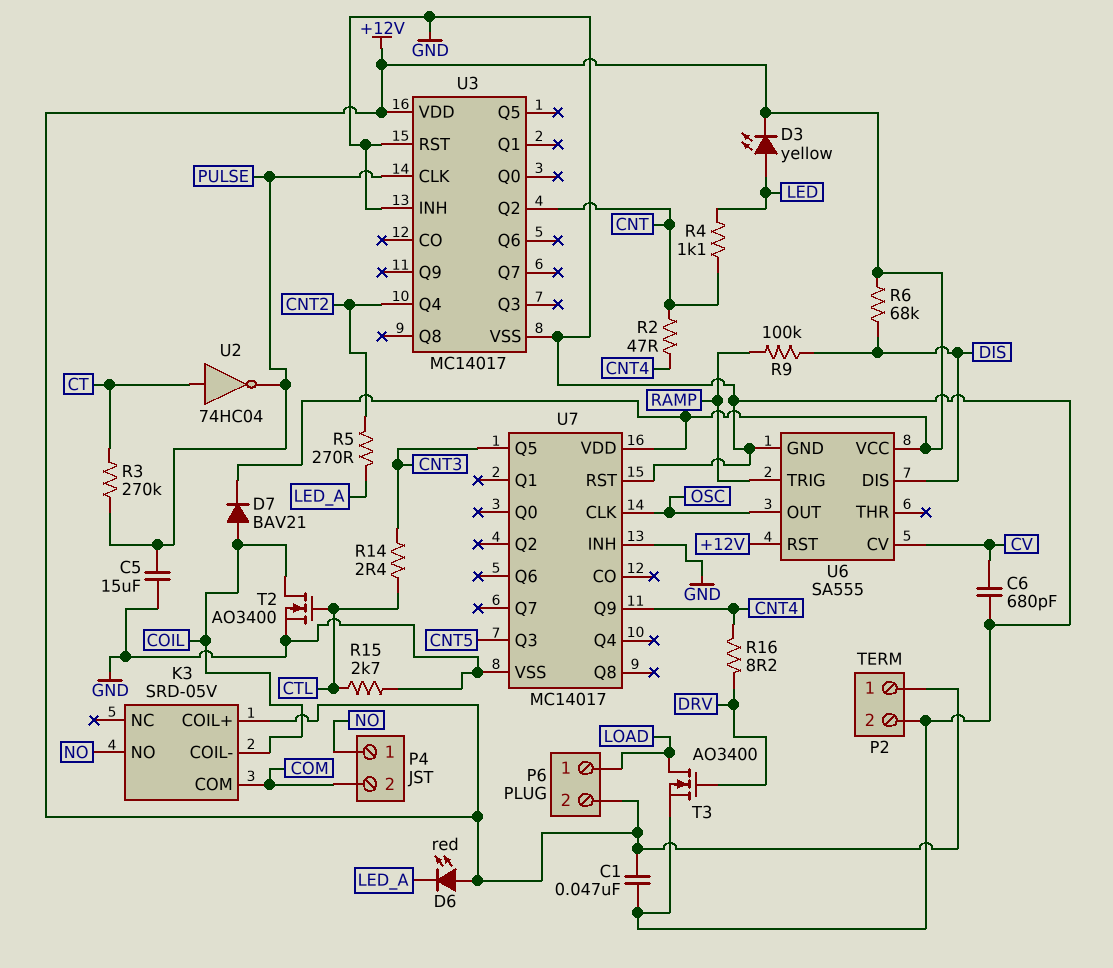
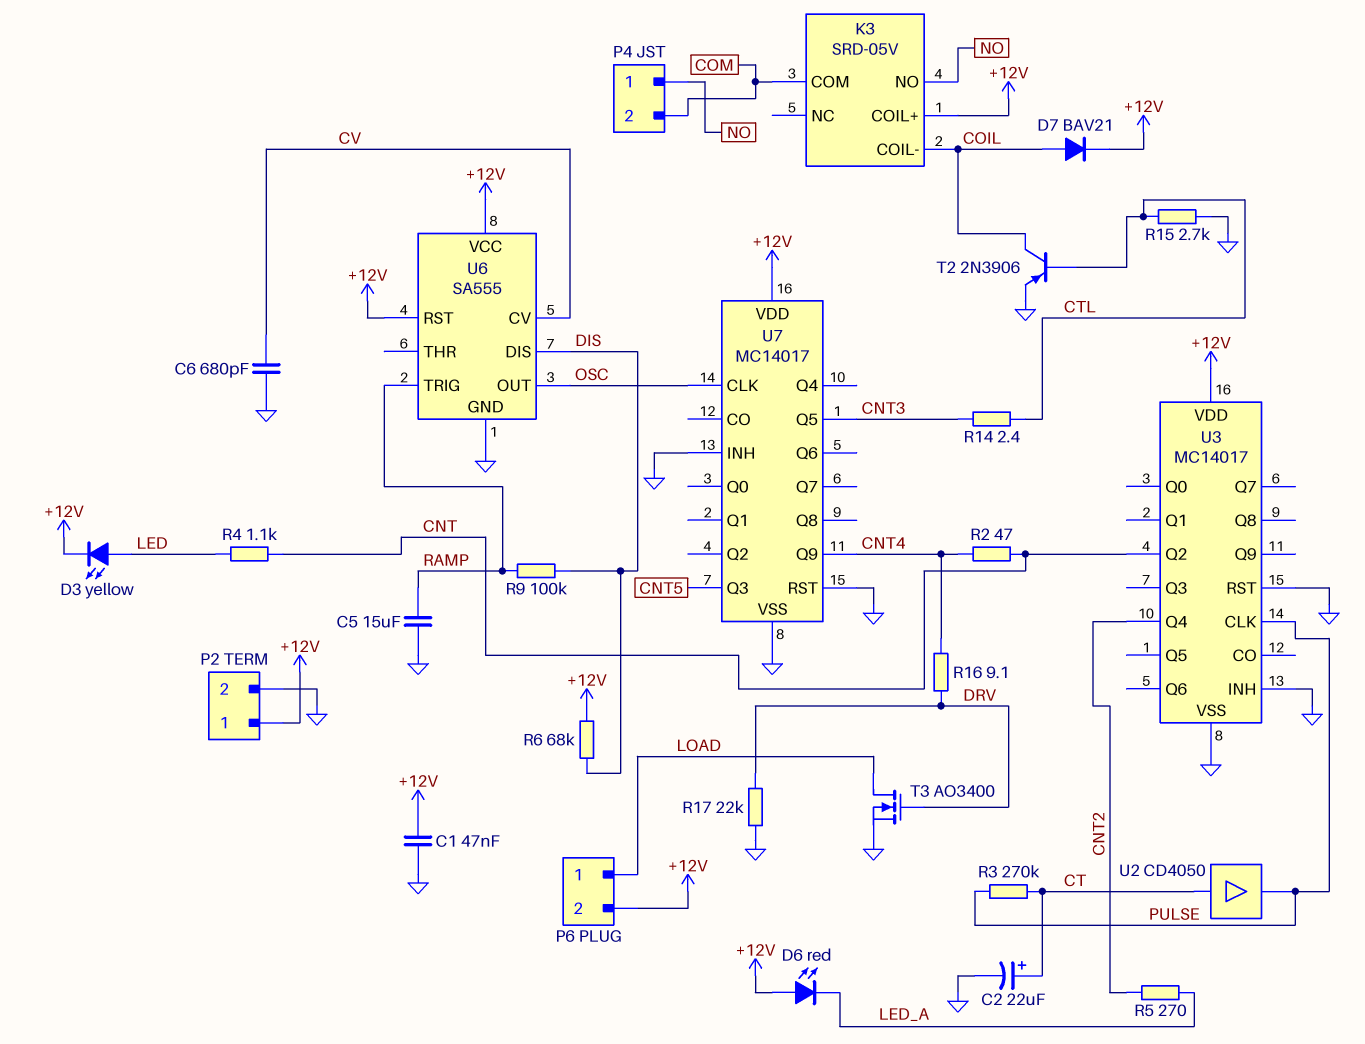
C2: none -> 22uF (plus CT, minus GND)
C5: 15uF (GND, PULSE) -> 15uF (GND, RAMP)
R16: 8.2 (CNT4, DRV) -> 9.1 (CNT4, DRV)
R17: none -> 22k (DRV, GND)
T2: NMOS AO3400 (G CTL, D COIL, S GND) -> PNP 2N3906 (B CTL, C COIL, E GND)
U2: NOT 74HC04 (in CT, out PULSE) -> buffer CD4050 (in CT, out PULSE)

